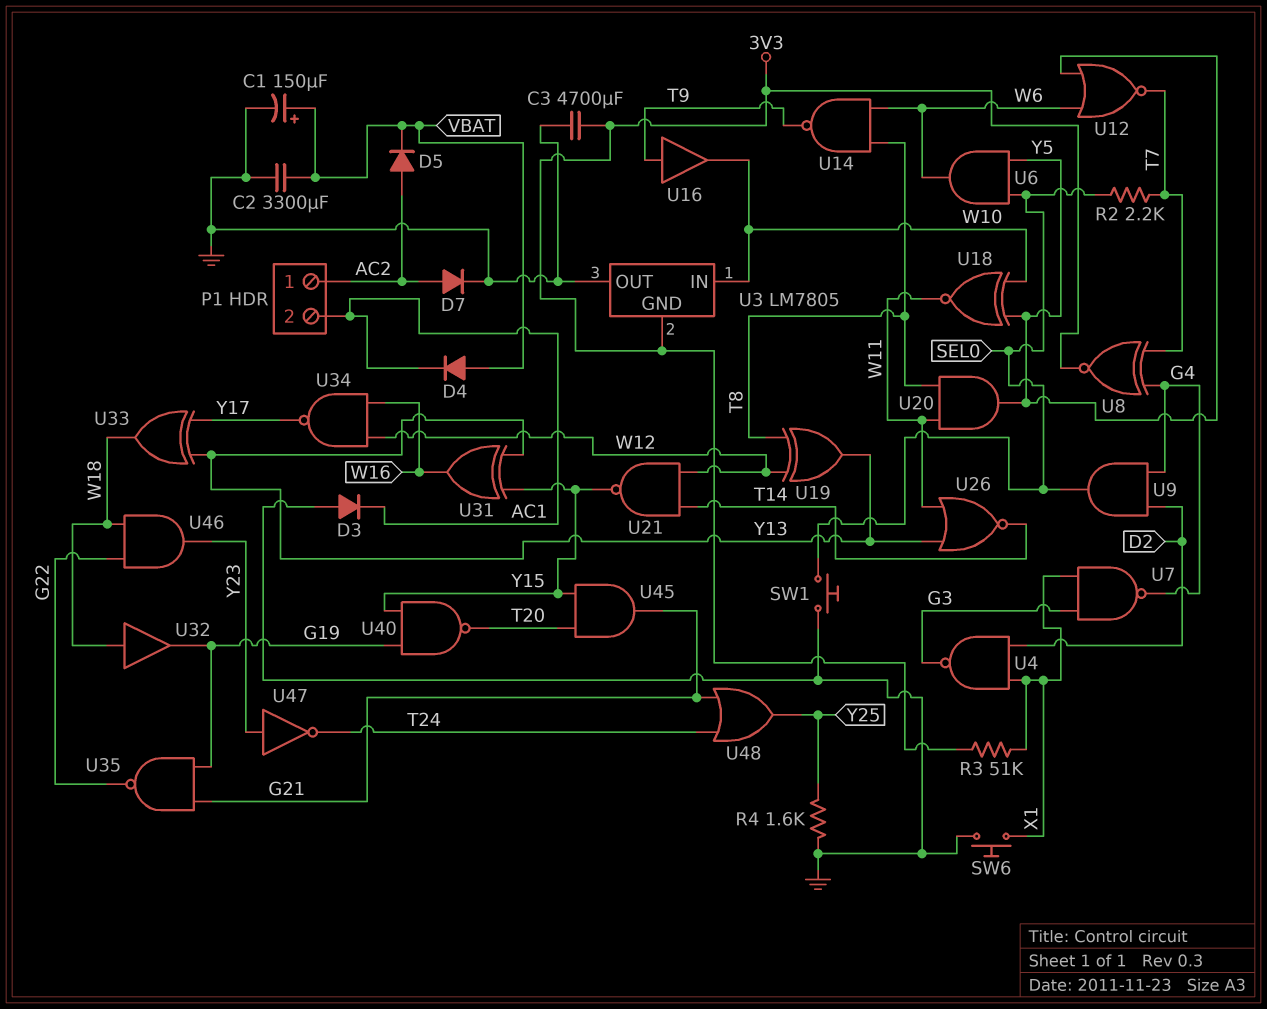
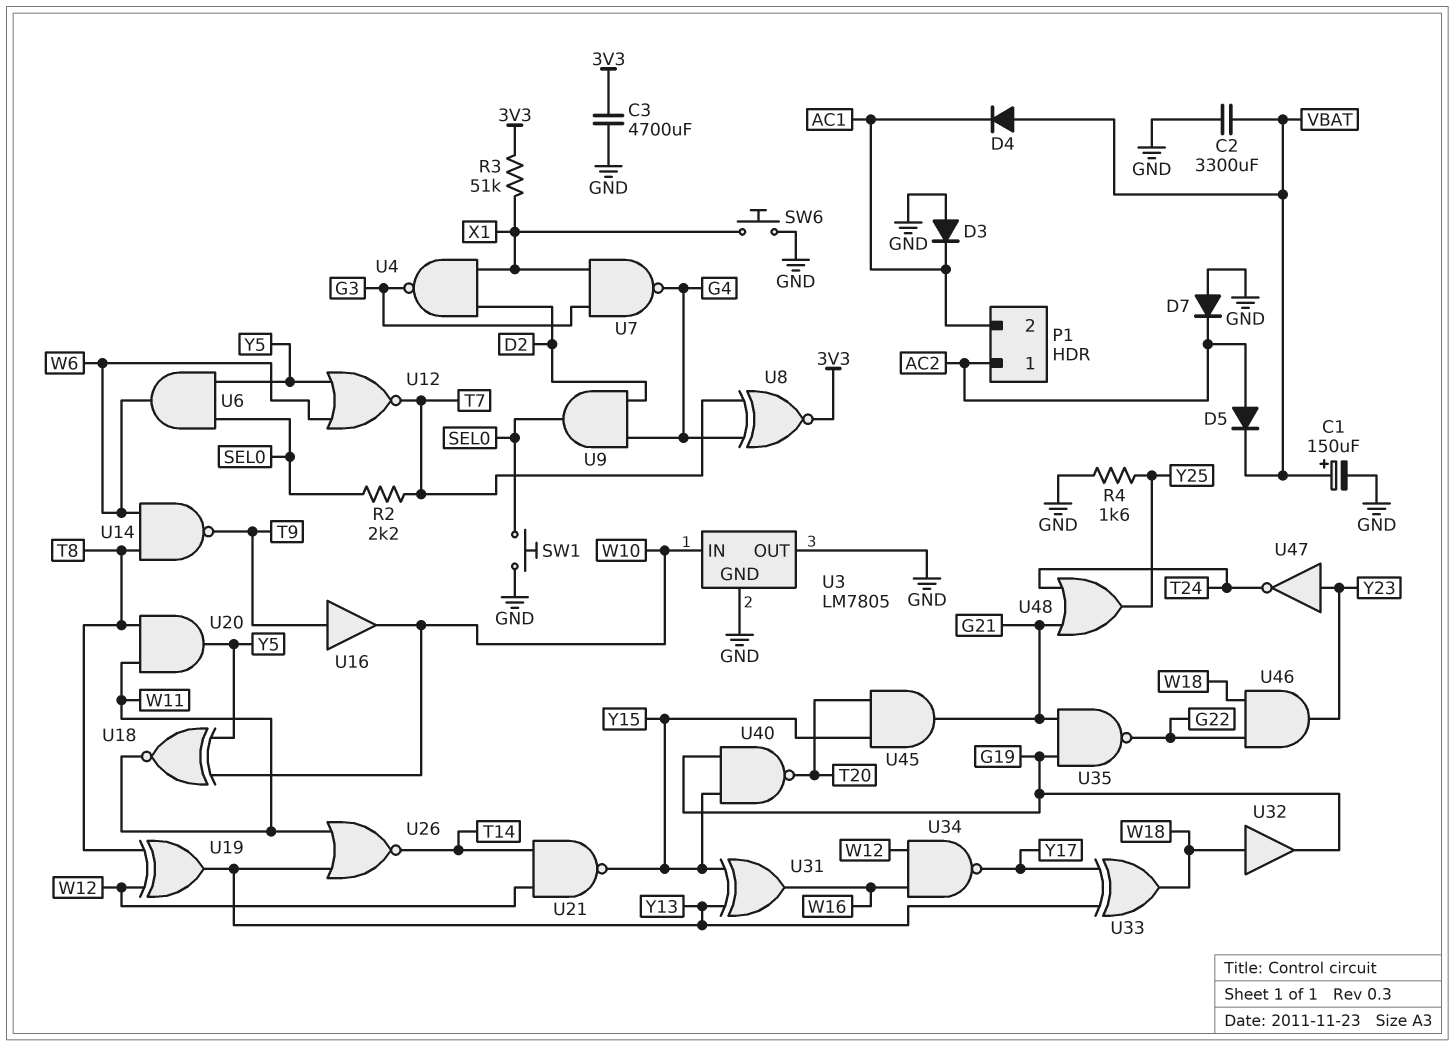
D7: diode (A AC2, K GND) -> diode (A GND, K AC2)
U3 pin GND: 3V3 -> GND

